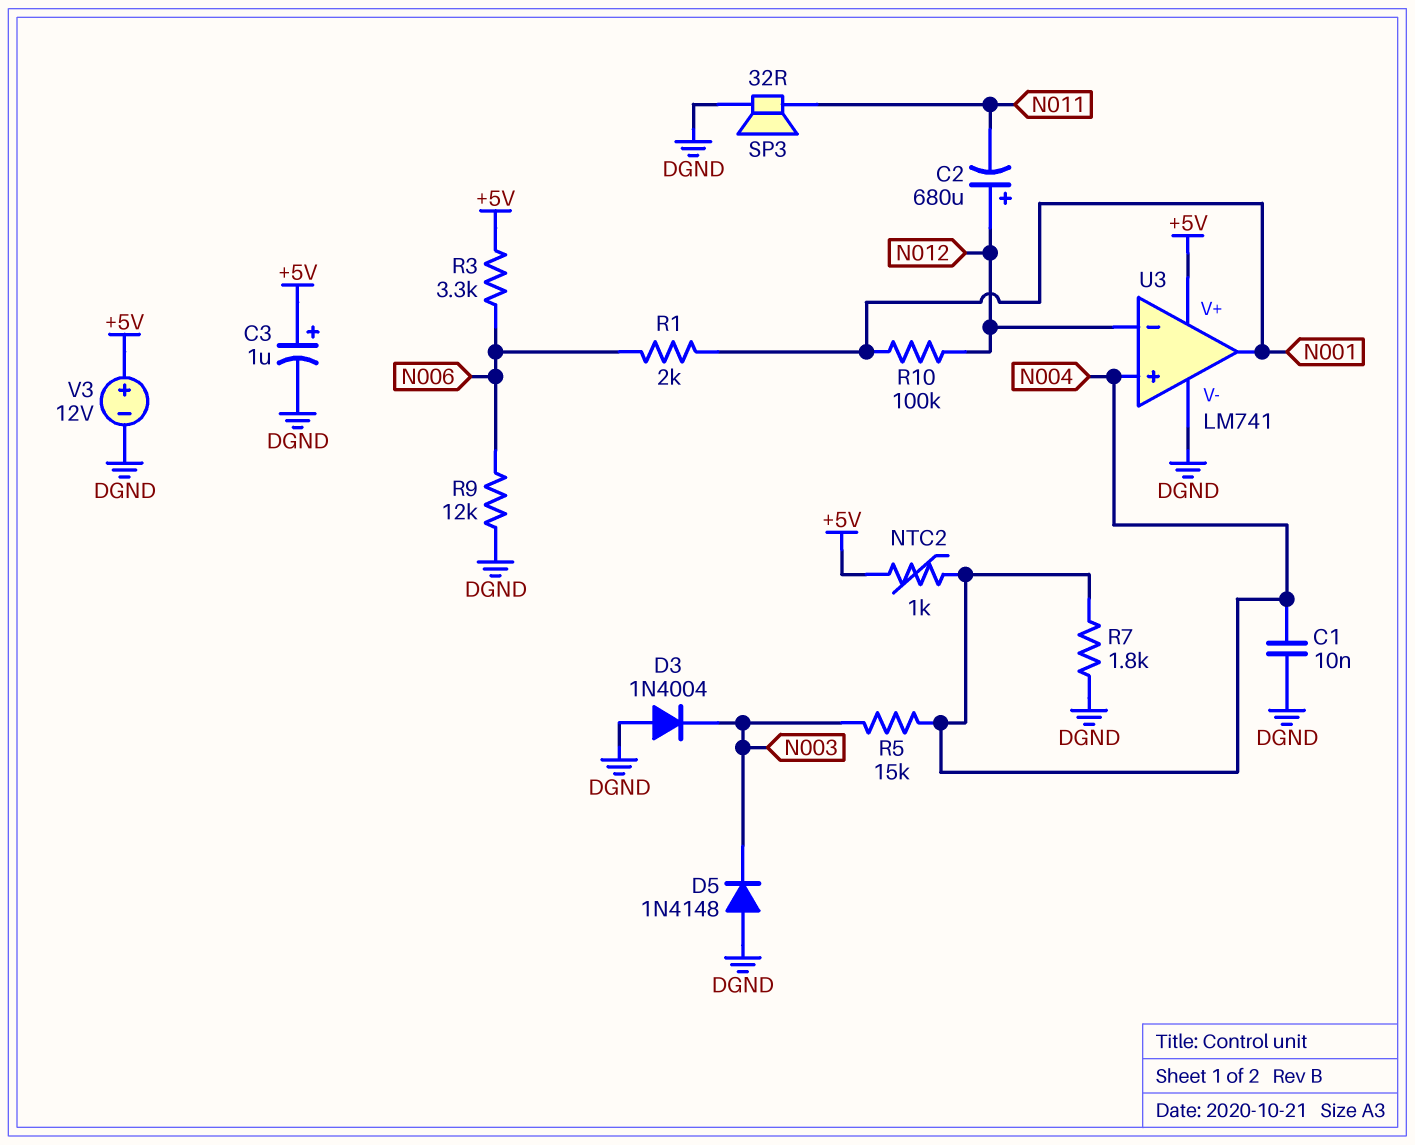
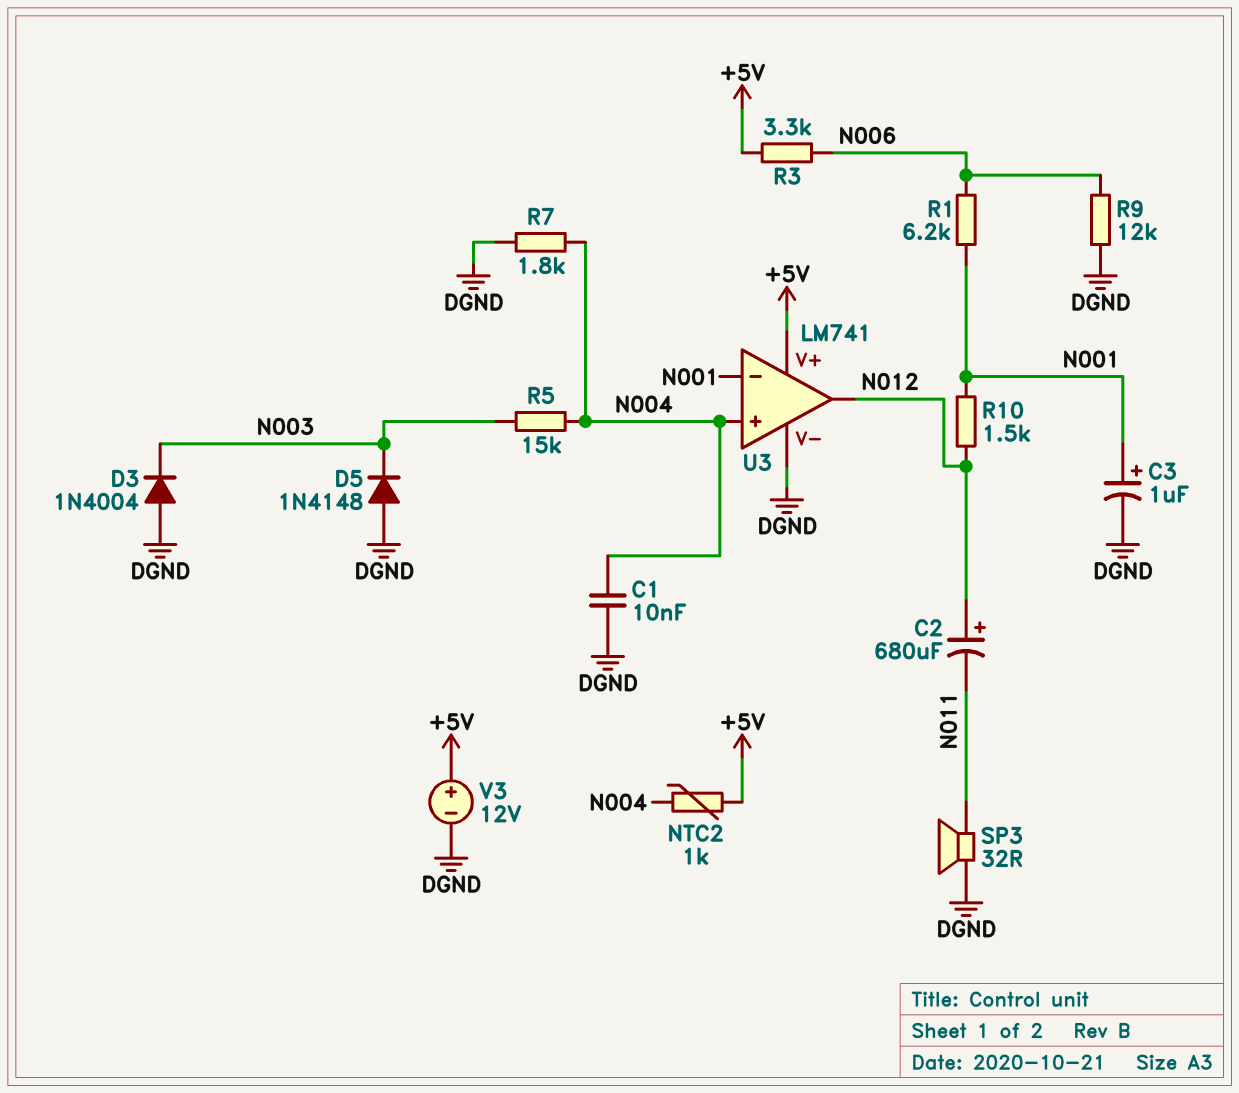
C3: 1uF (plus +5V, minus DGND) -> 1uF (plus N001, minus DGND)
R1: 2k (N001, N006) -> 6.2k (N001, N006)
R10: 100k (N001, N012) -> 1.5k (N001, N012)
U3 pin in-: N012 -> N001
U3 pin out: N001 -> N012

